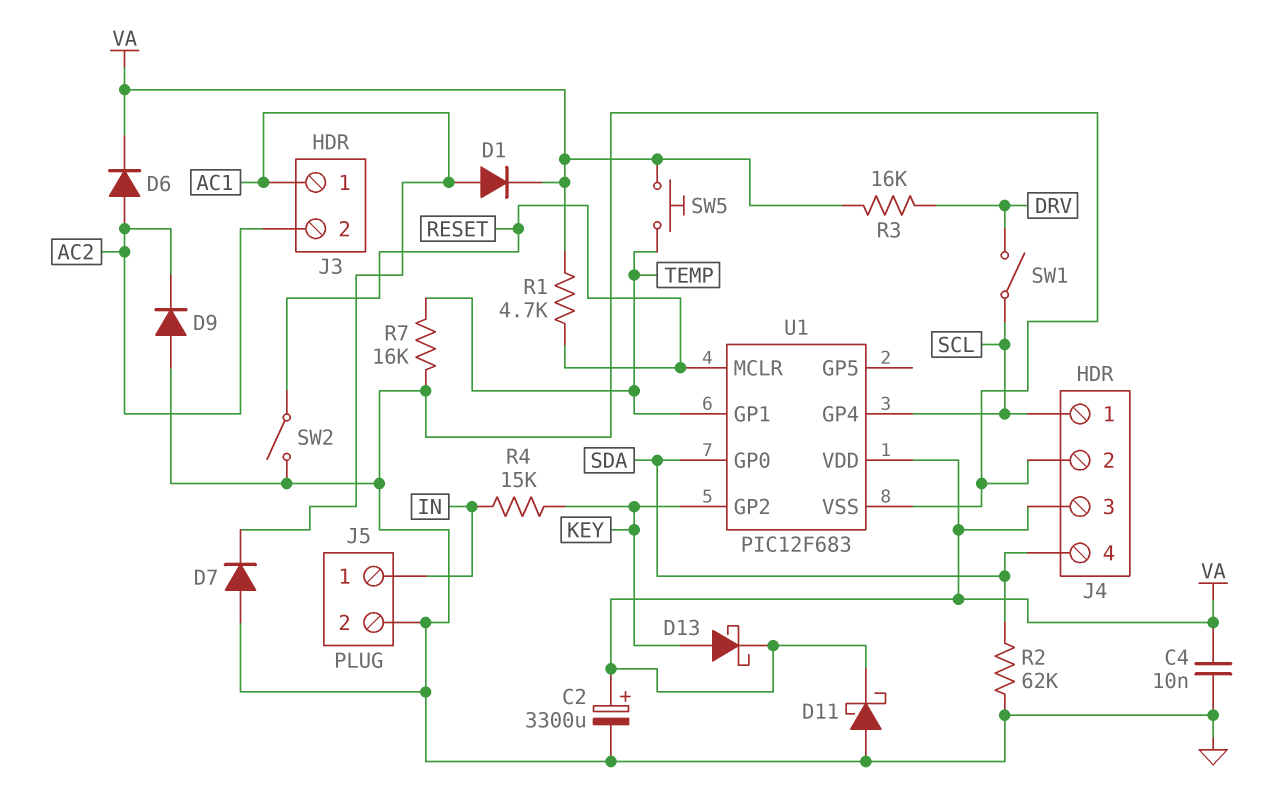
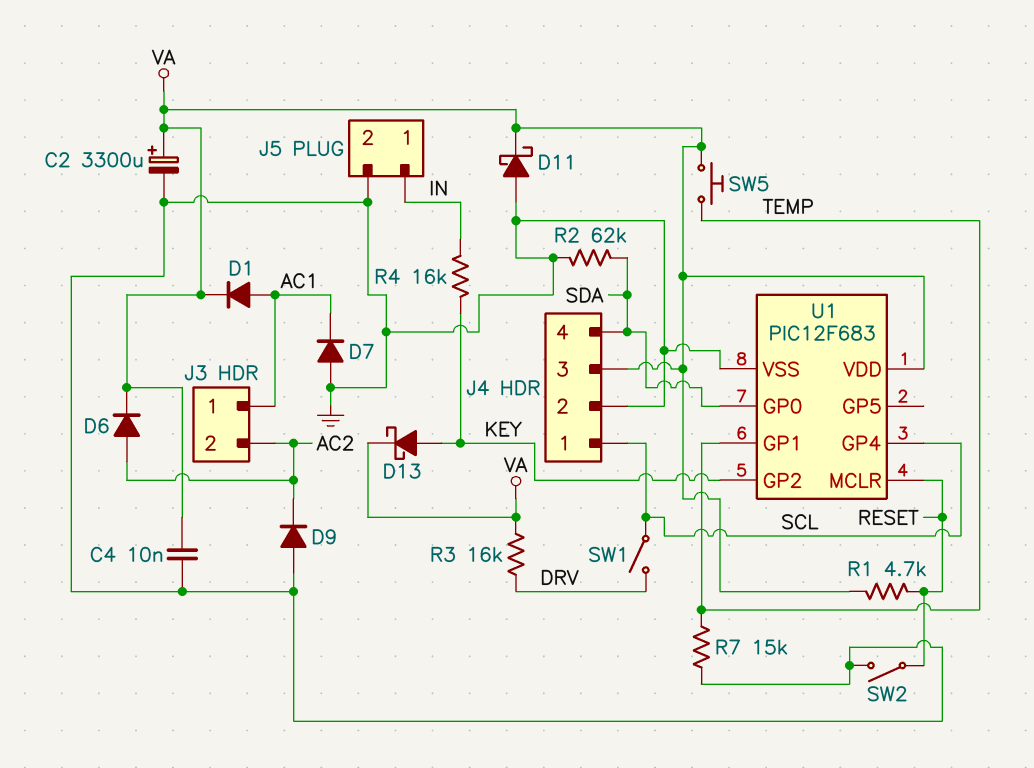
R4: 15k (IN, KEY) -> 16k (IN, KEY)
R7: 16k (GND, TEMP) -> 15k (GND, TEMP)

